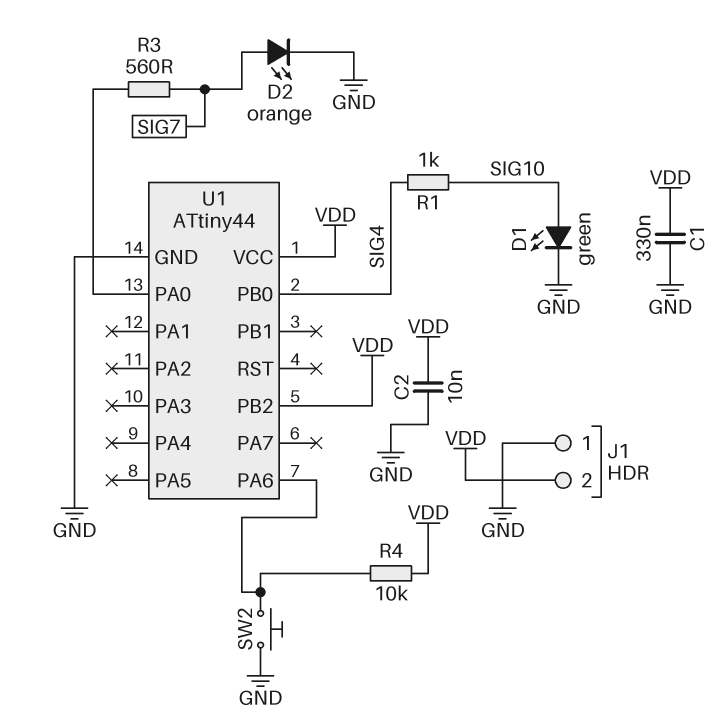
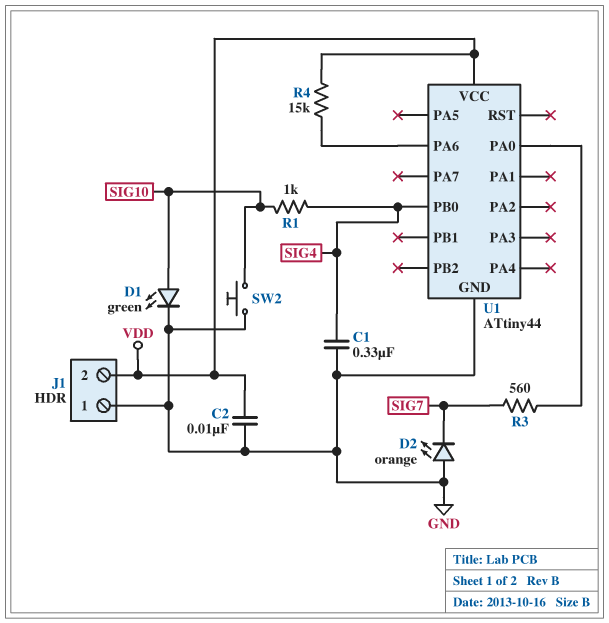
C1: 330nF (GND, VDD) -> 330nF (GND, SIG4)
D2: LED orange (A SIG7, K GND) -> LED orange (A GND, K SIG7)
R4: 10k (U1/PA6, VDD) -> 15k (U1/PA6, VDD)
SW2: button (GND, U1/PA6) -> button (GND, SIG10)
U1 pin PB2: VDD -> none

